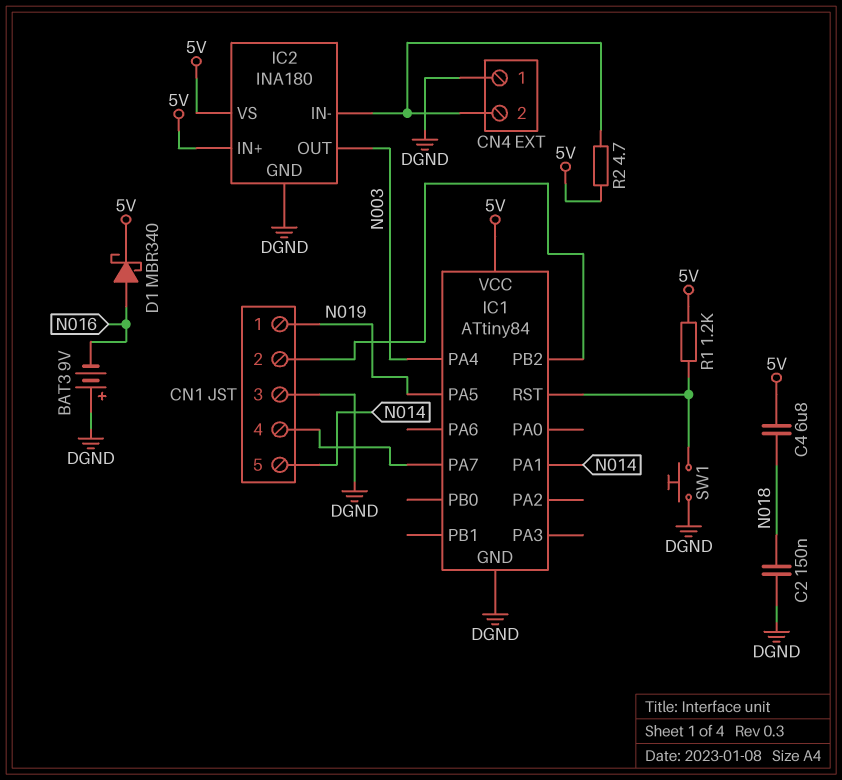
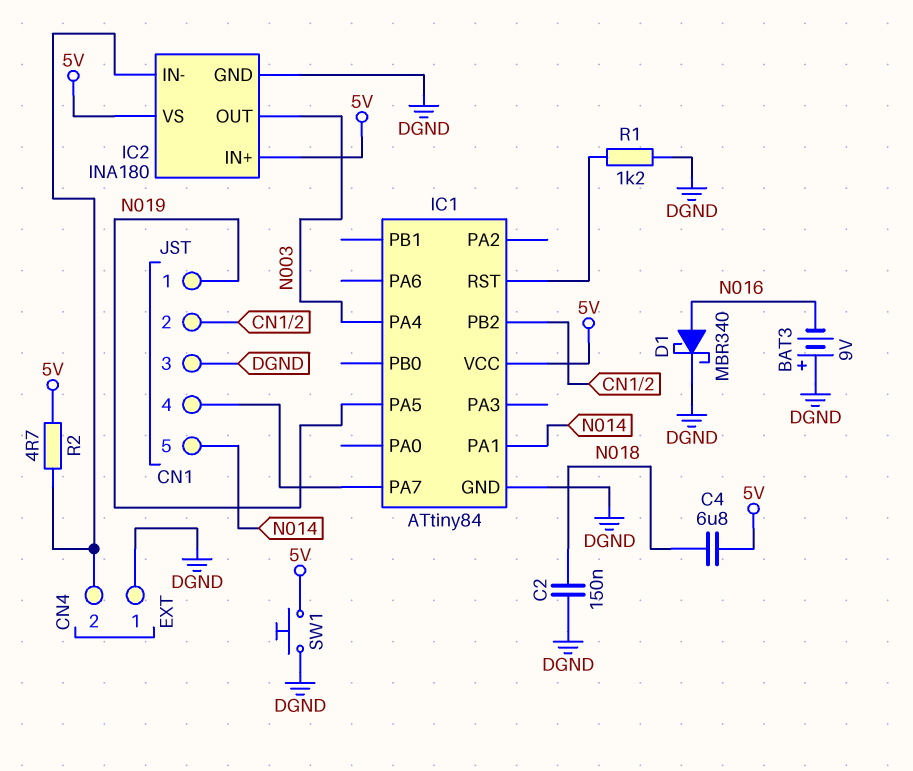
D1: schottky MBR340 (A N016, K 5V) -> schottky MBR340 (A N016, K DGND)
R1: 1.2k (5V, IC1/RST) -> 1.2k (DGND, IC1/RST)
SW1: button (DGND, IC1/RST) -> button (5V, DGND)

